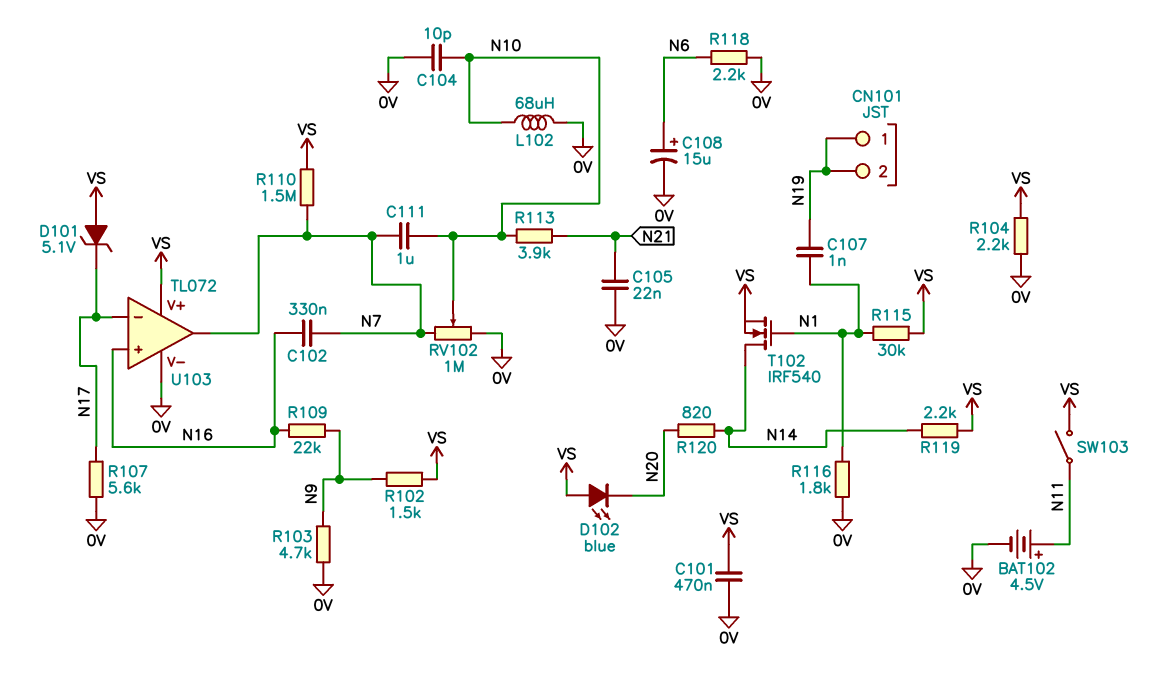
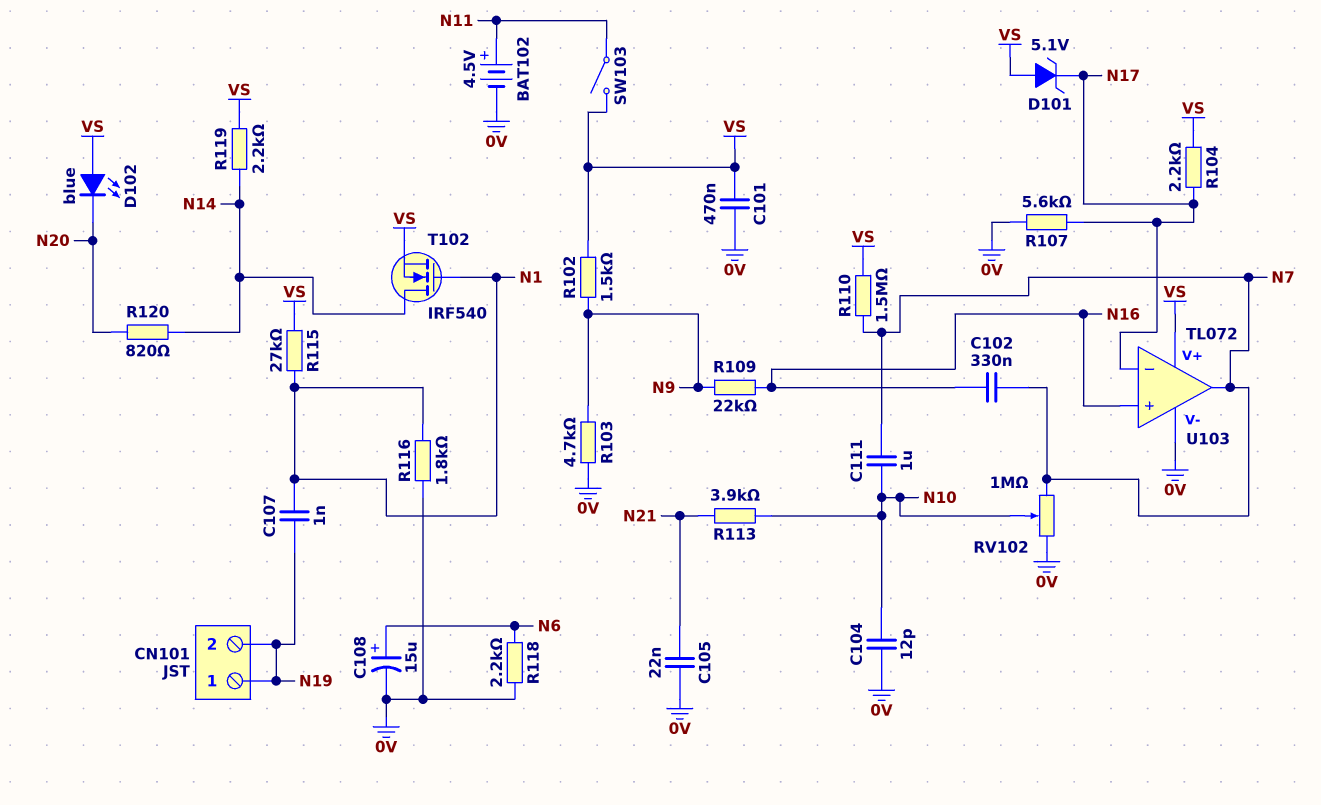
C104: 10pF (0V, N10) -> 12pF (0V, N10)
L102: 68uH (0V, N10) -> none
R104: 2.2k (0V, VS) -> 2.2k (N17, VS)
R115: 30k (N1, VS) -> 27k (N1, VS)

